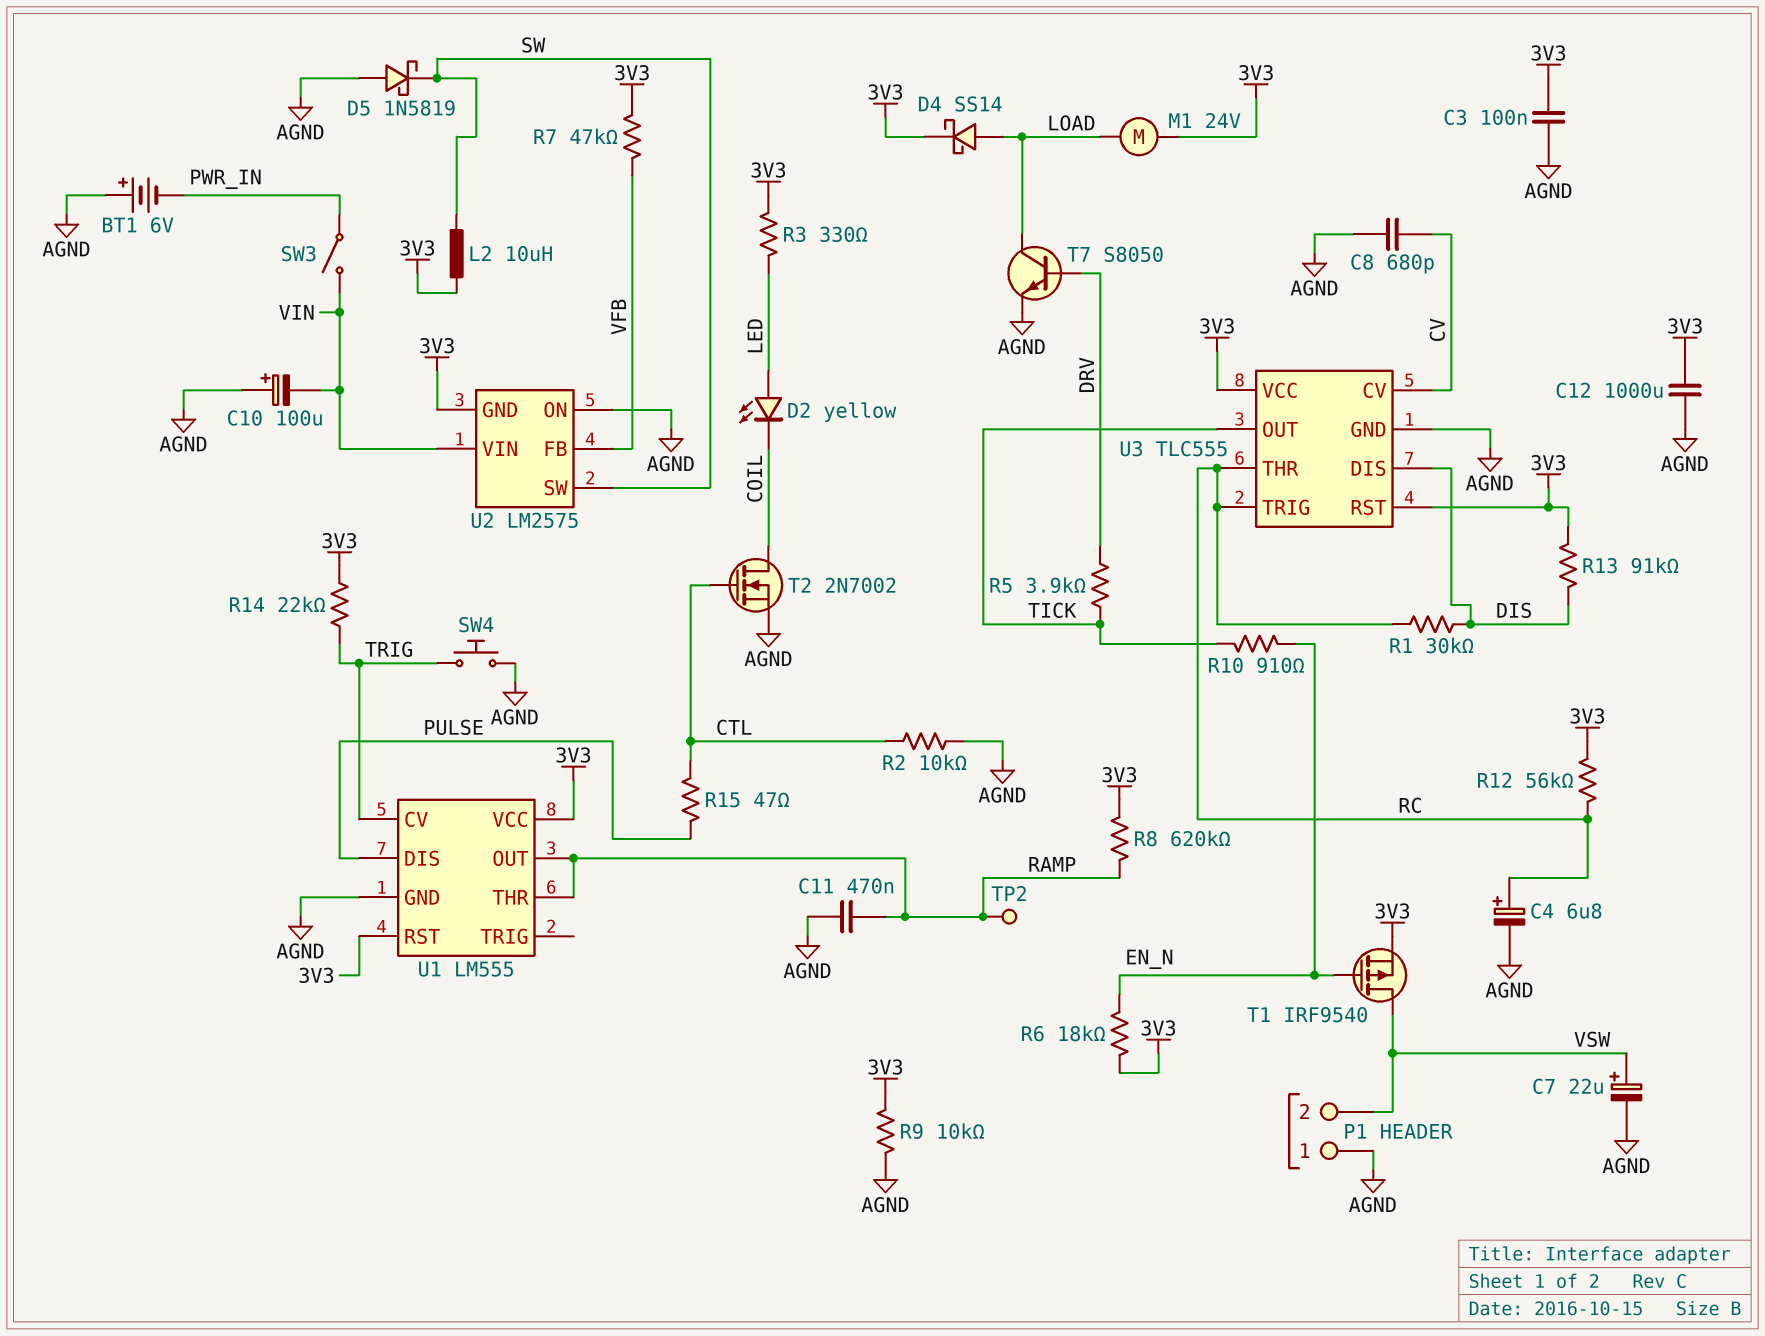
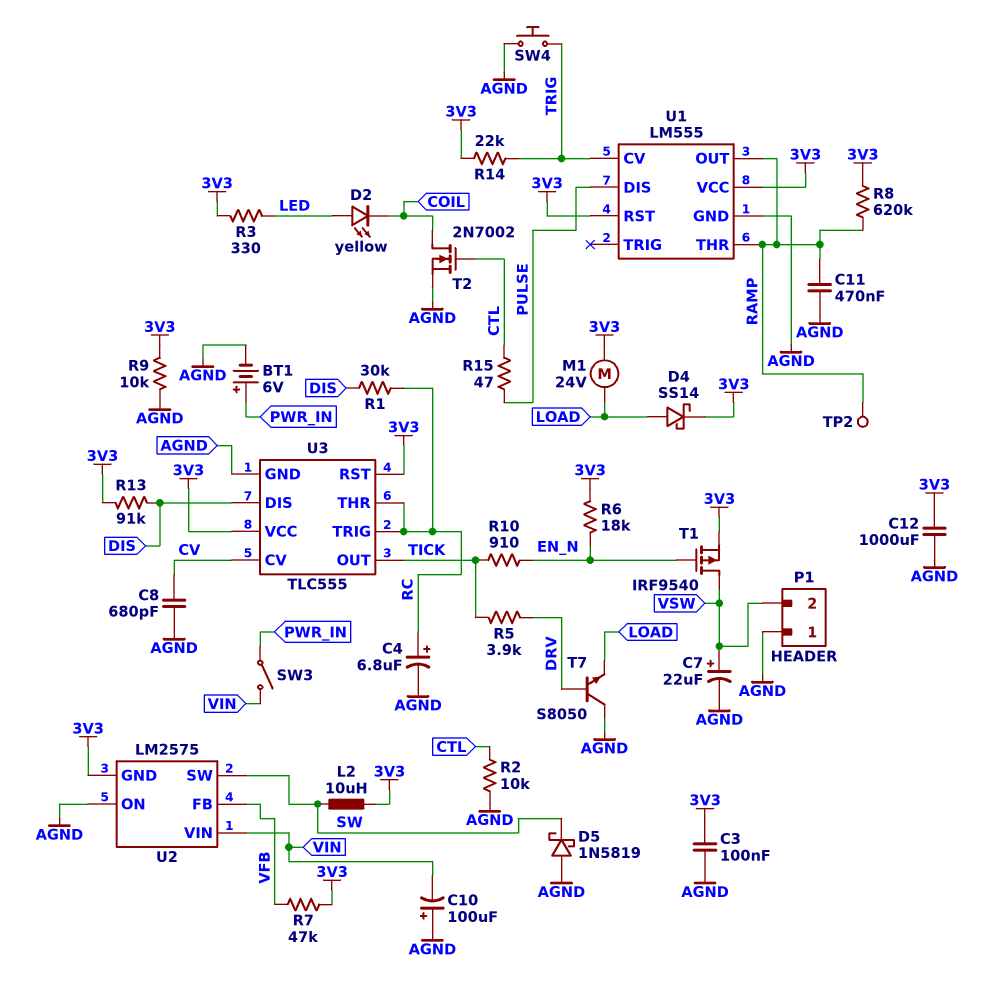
BT1: 6V (plus AGND, minus PWR_IN) -> 6V (plus PWR_IN, minus AGND)
R12: 56k (3V3, RC) -> none
T7: NPN S8050 (B DRV, C LOAD, E AGND) -> NPN S8050 (B DRV, C AGND, E LOAD)

